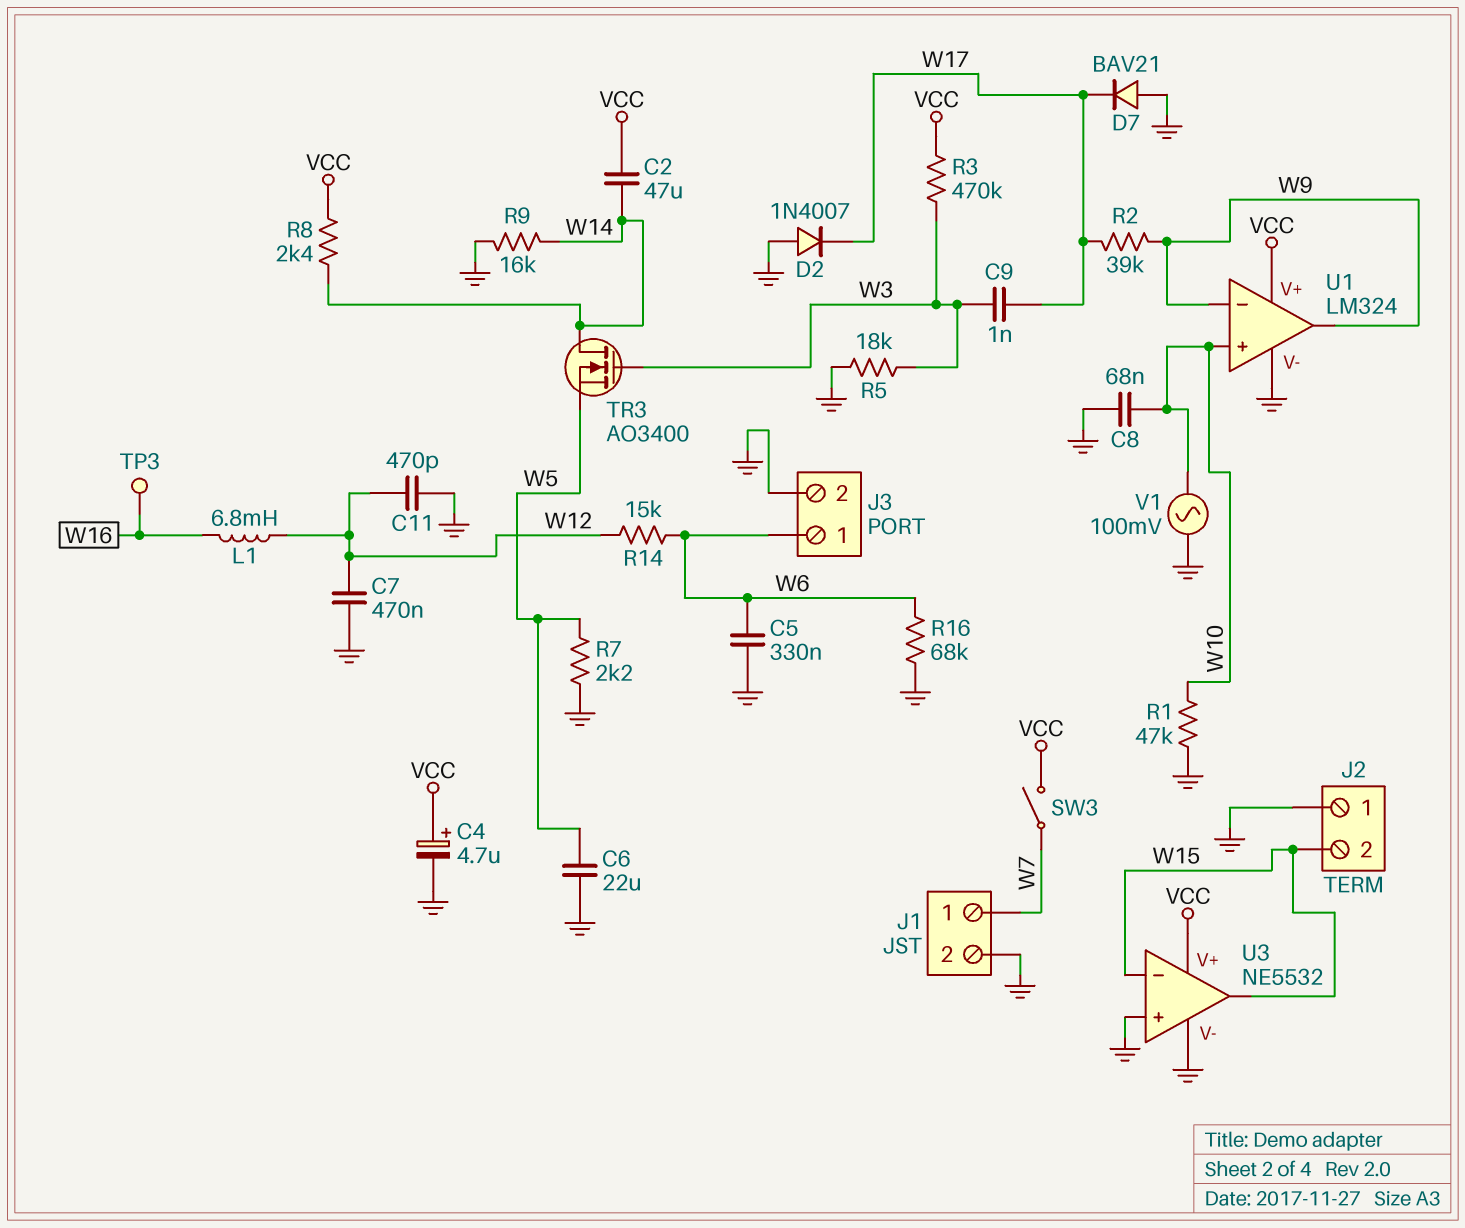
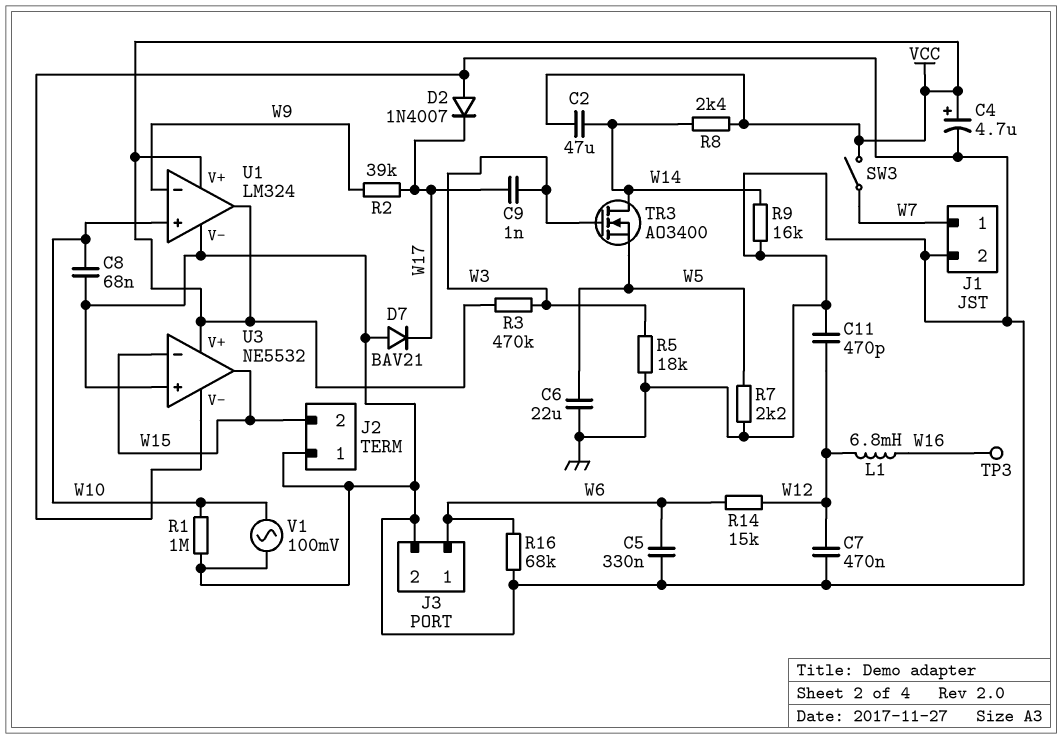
R1: 47k (GND, W10) -> 1M (GND, W10)
U1 pin out: W9 -> VCC

